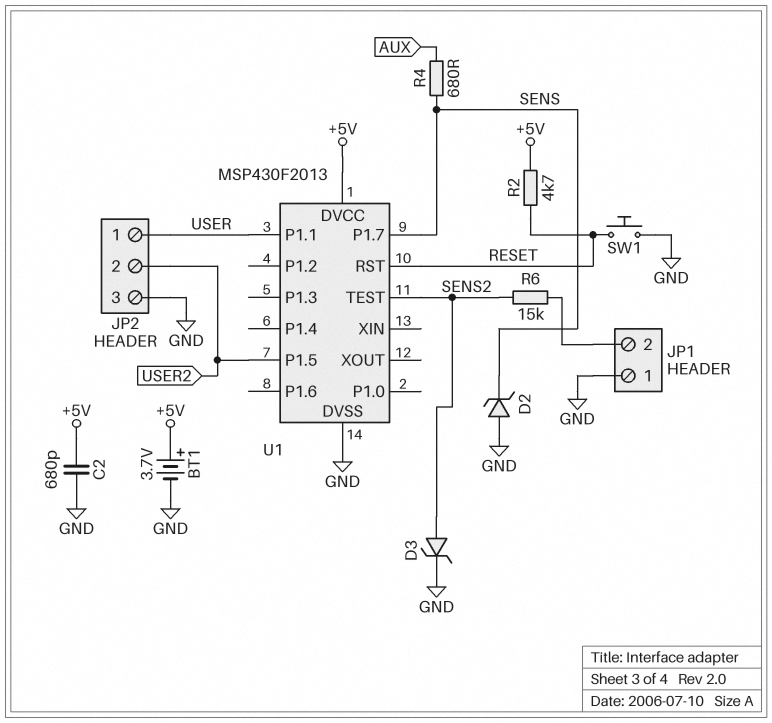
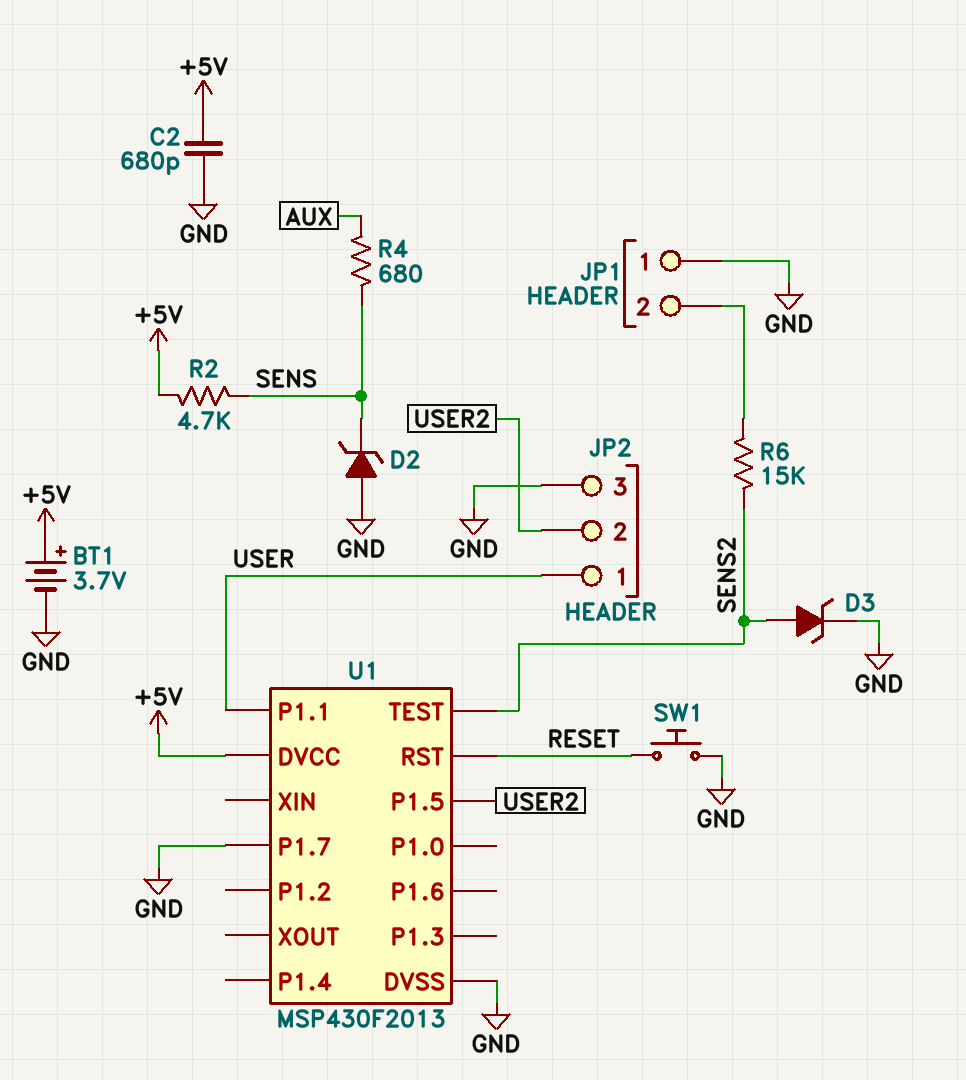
R2: 4.7k (+5V, RESET) -> 4.7k (+5V, SENS)
U1 pin P1.7: SENS -> GND

